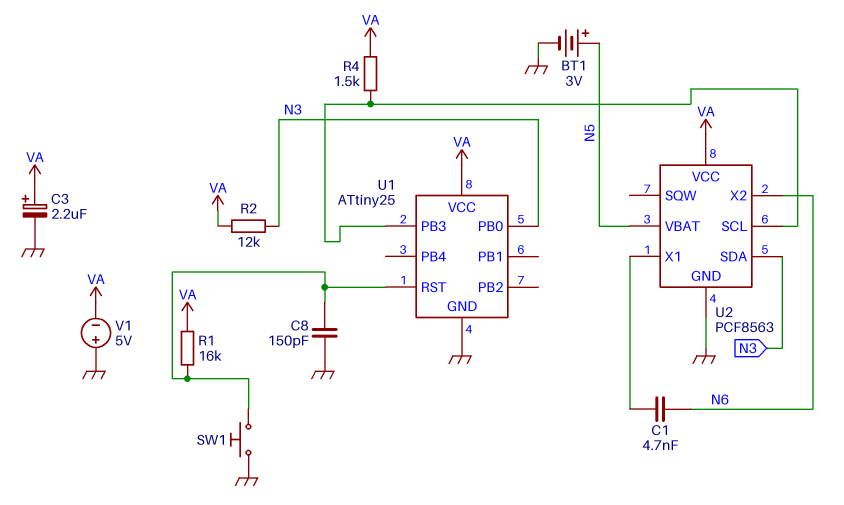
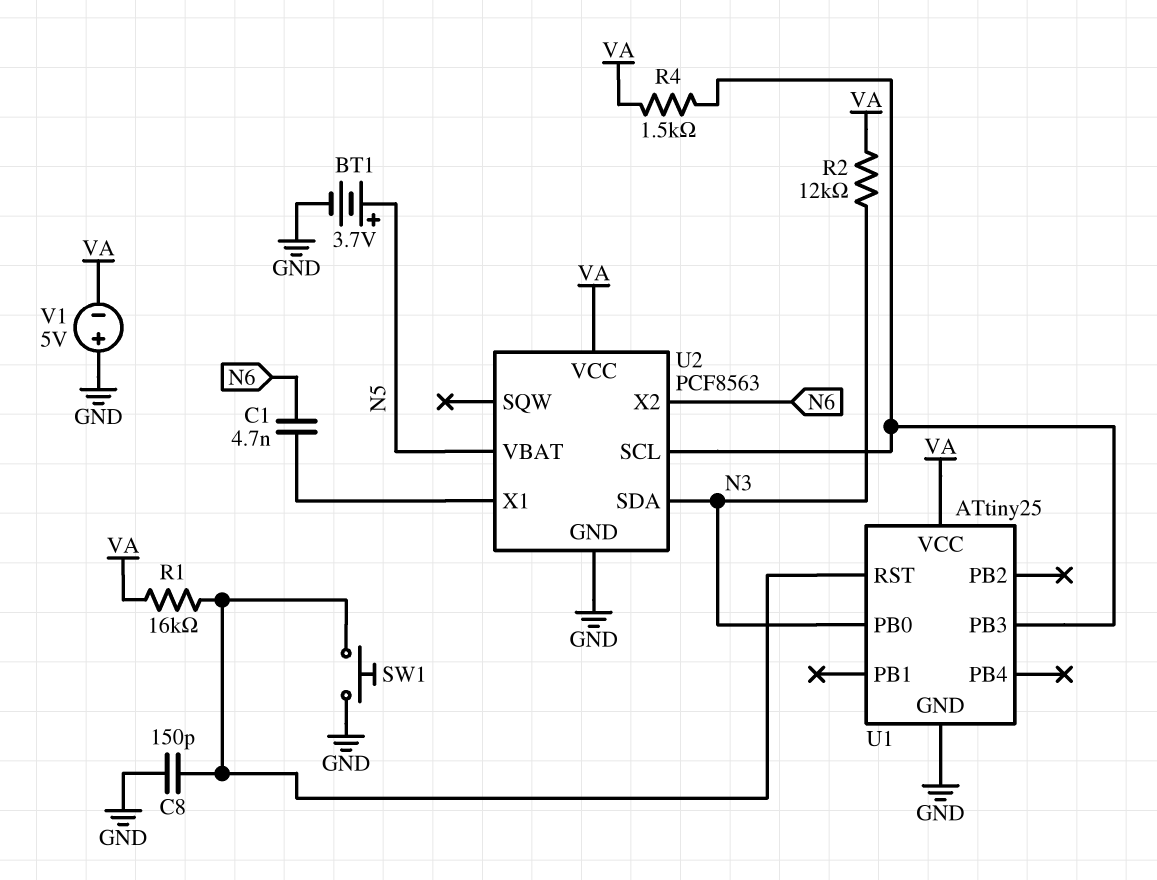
BT1: 3V (plus N5, minus GND) -> 3.7V (plus N5, minus GND)
C3: 2.2uF (plus VA, minus GND) -> none

